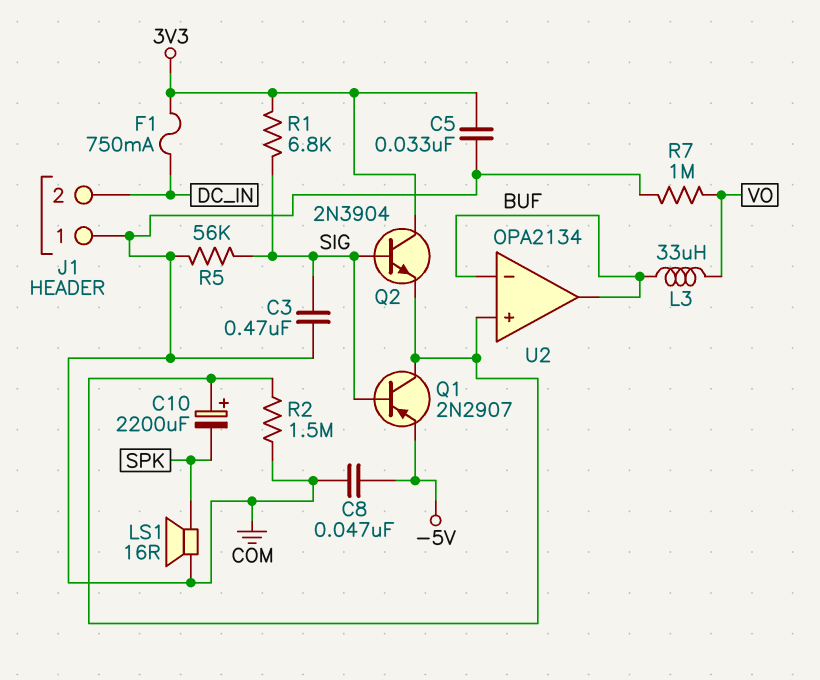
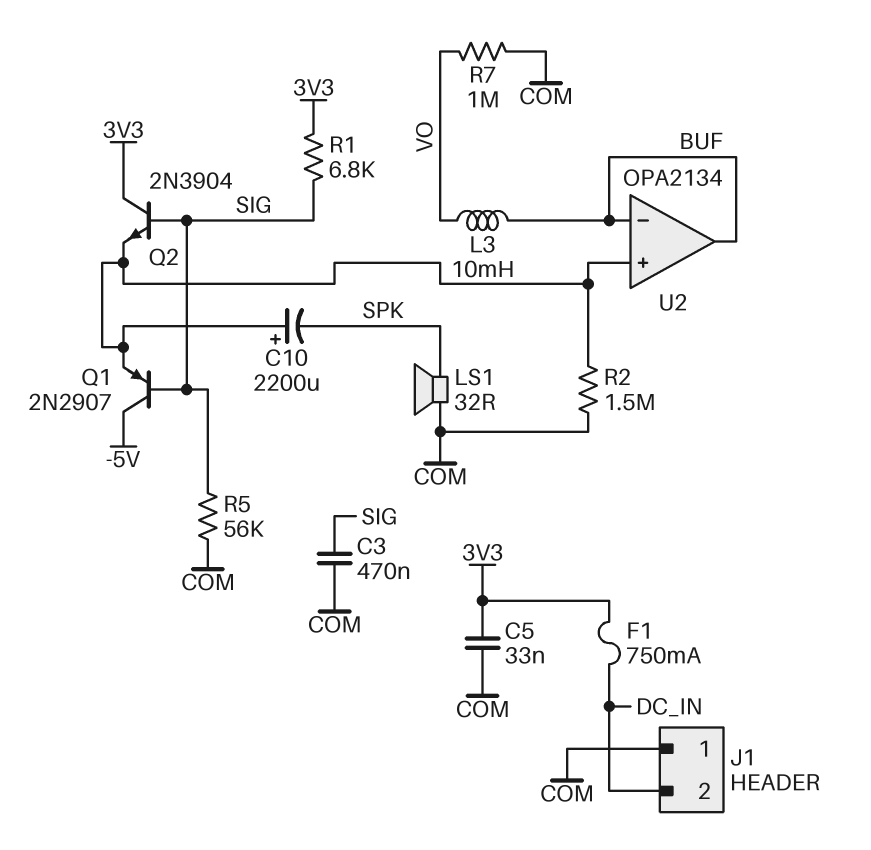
C8: 47nF (-5V, COM) -> none
L3: 33uH (BUF, VO) -> 10mH (BUF, VO)
LS1: speaker 16R (COM, SPK) -> speaker 32R (COM, SPK)
Q1: PNP 2N2907 (B SIG, C U2/in+, E -5V) -> PNP 2N2907 (B SIG, C -5V, E U2/in+)

